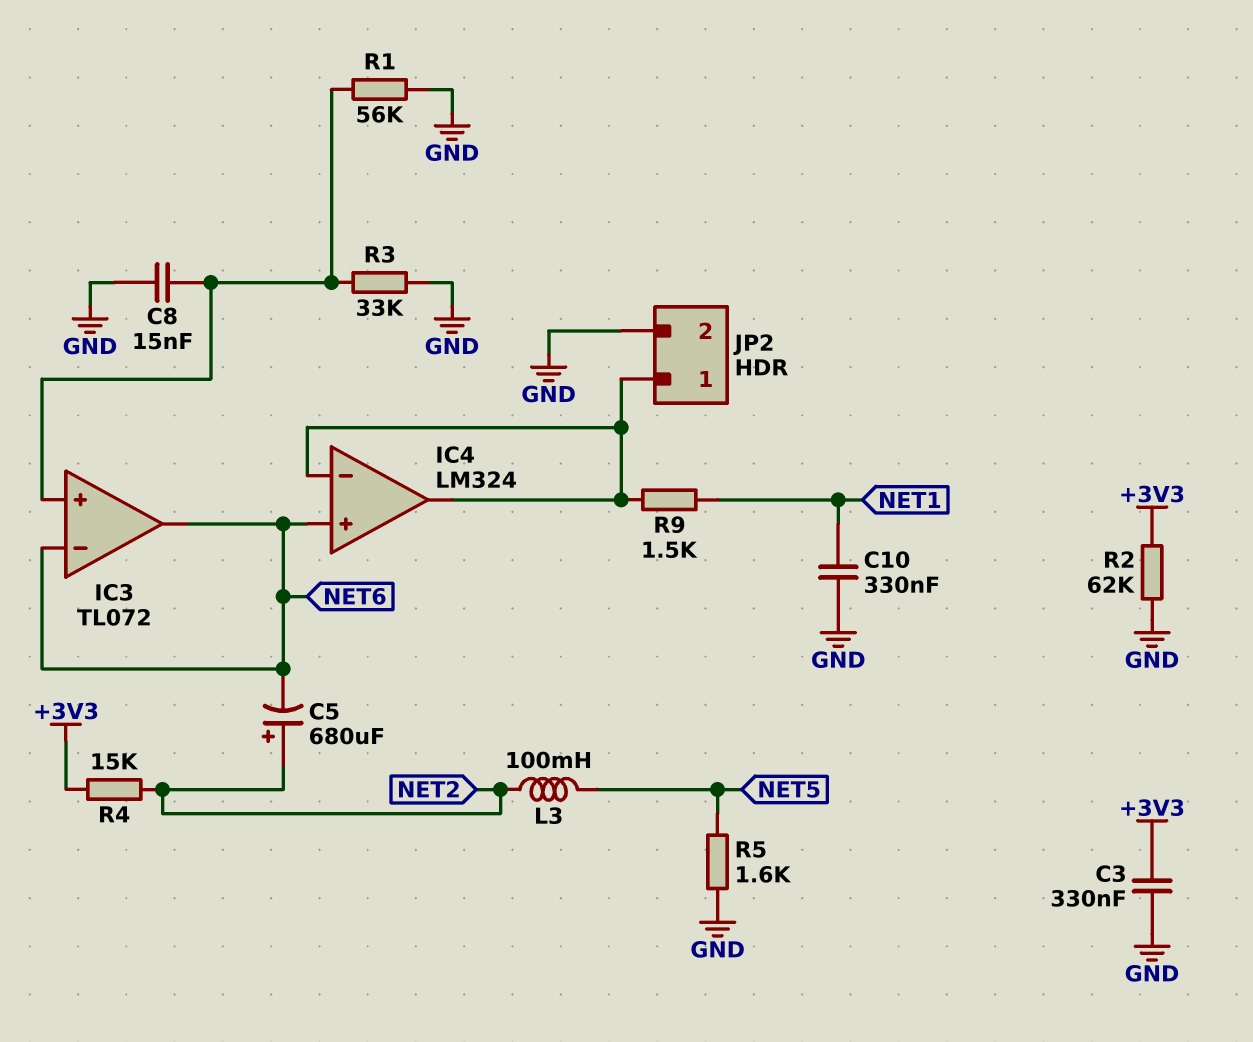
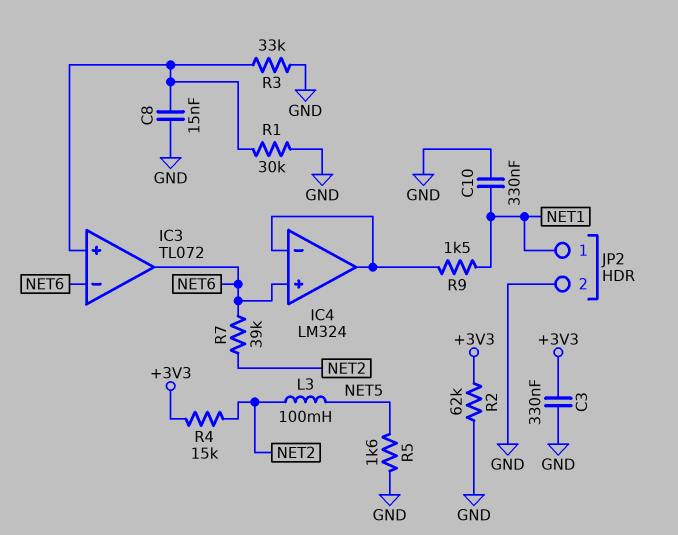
C5: 680uF (plus NET2, minus NET6) -> none
JP2 pin 1: IC4/in- -> NET1
R1: 56k (GND, IC3/in+) -> 30k (GND, IC3/in+)
R7: none -> 39k (NET2, NET6)

